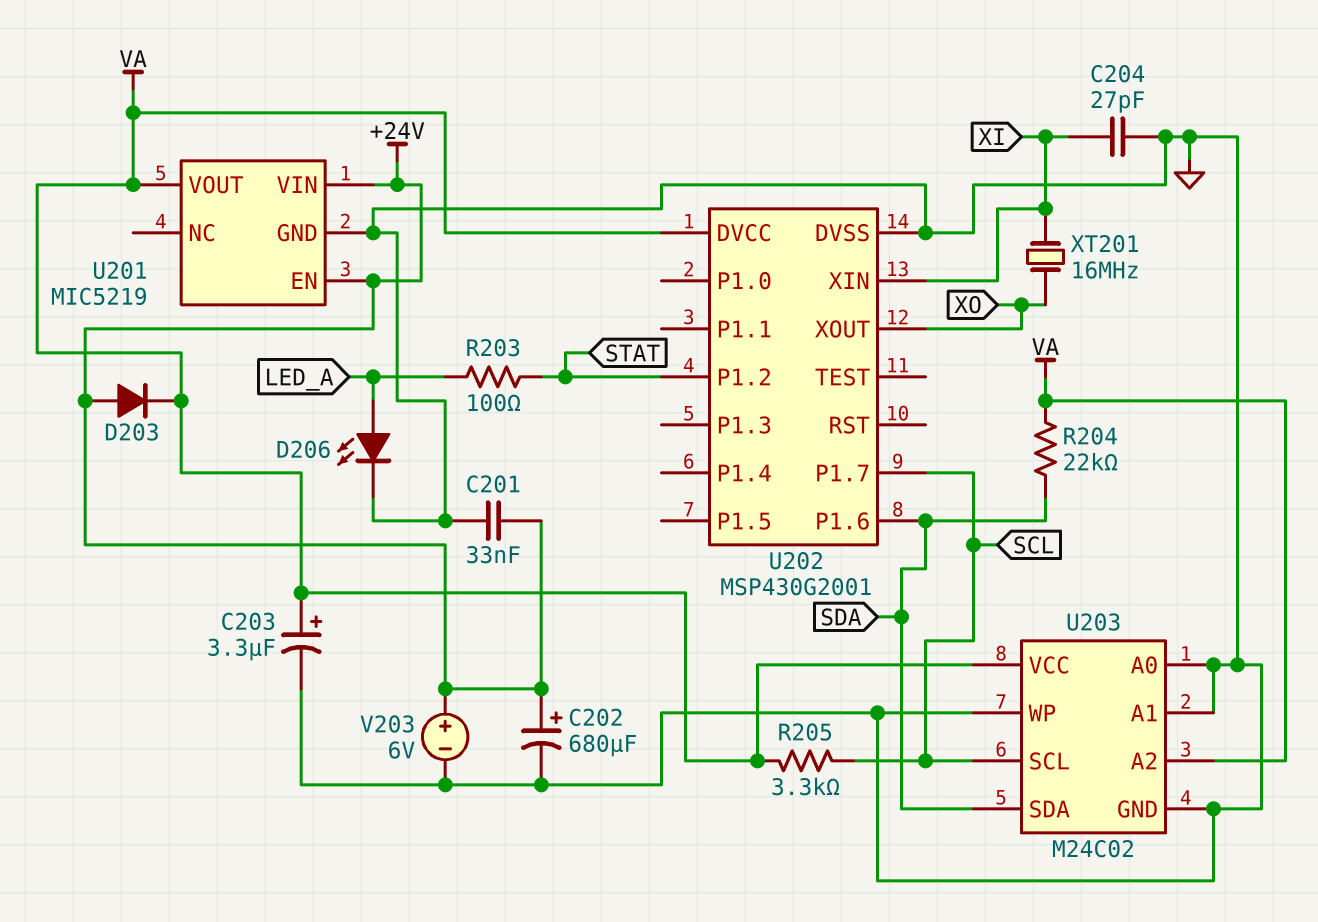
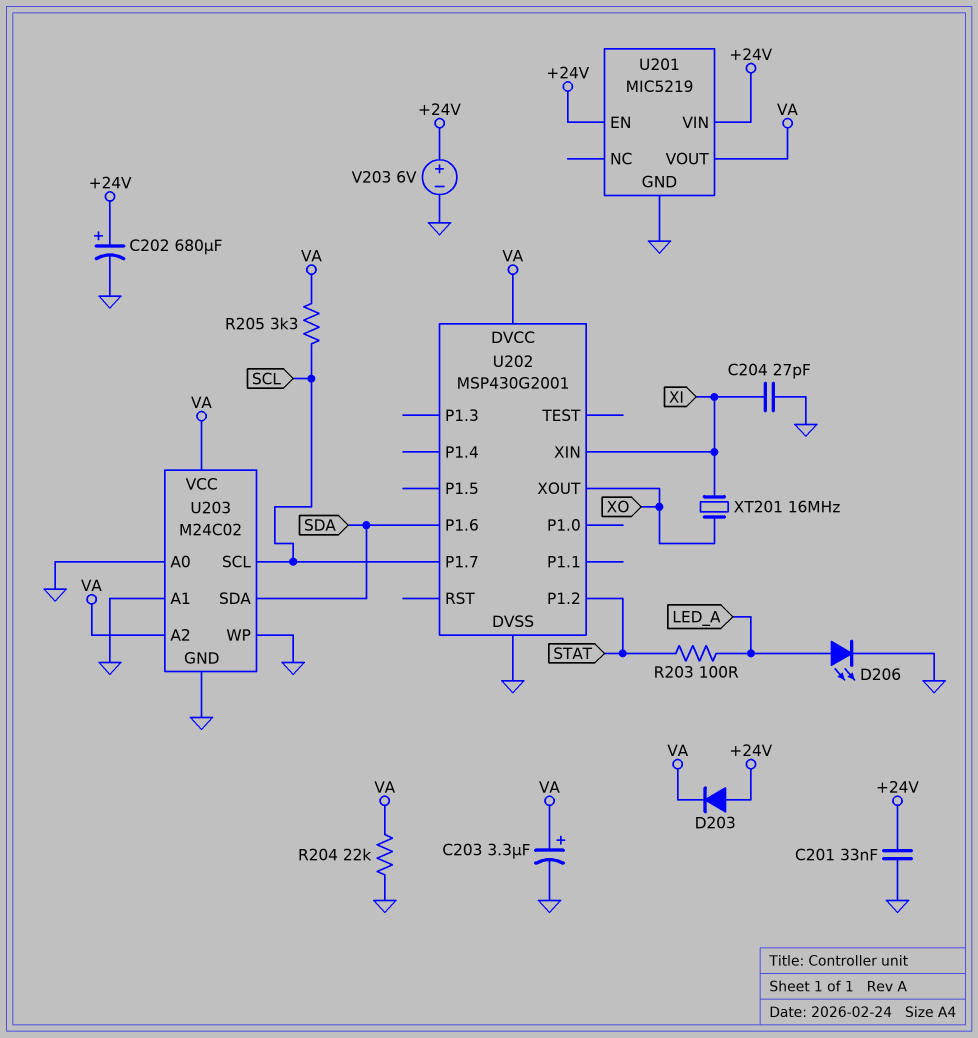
R204: 22k (SDA, VA) -> 22k (GND, VA)

